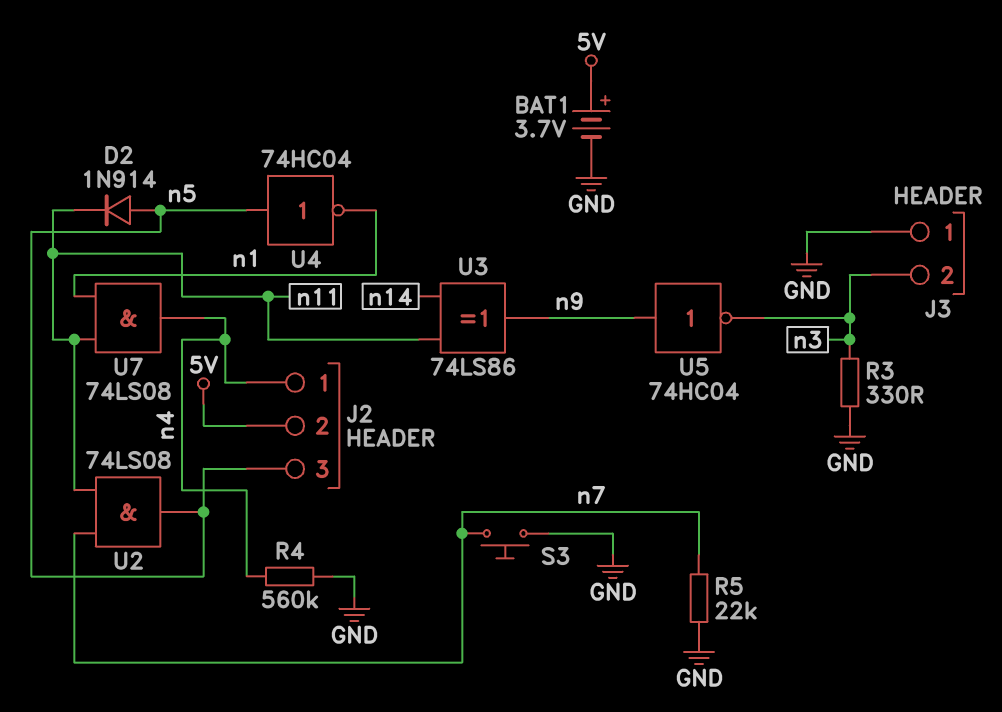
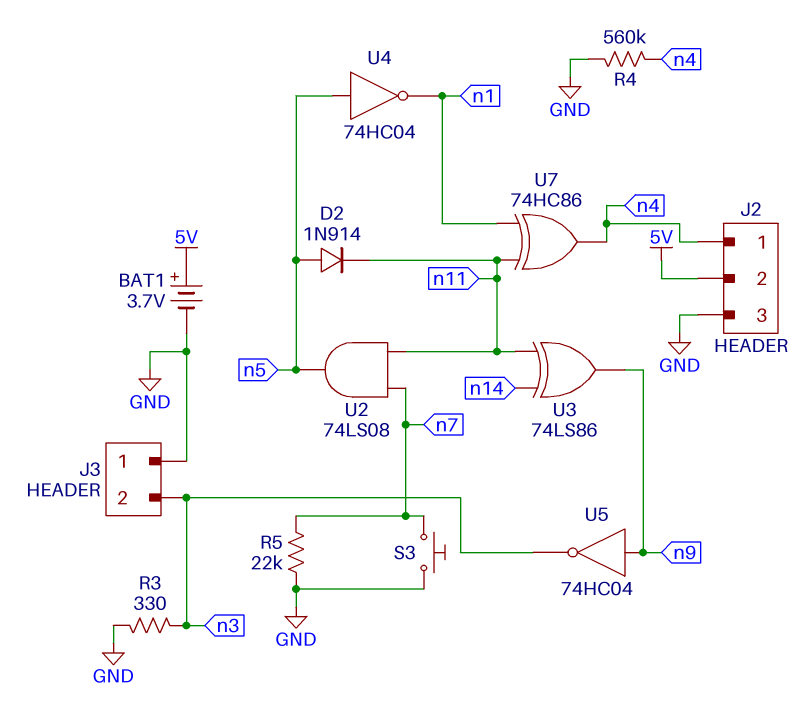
J2 pin 3: n5 -> GND
U7: AND 74LS08 (in n1, in n11, out n4) -> XOR 74HC86 (in n1, in n11, out n4)

